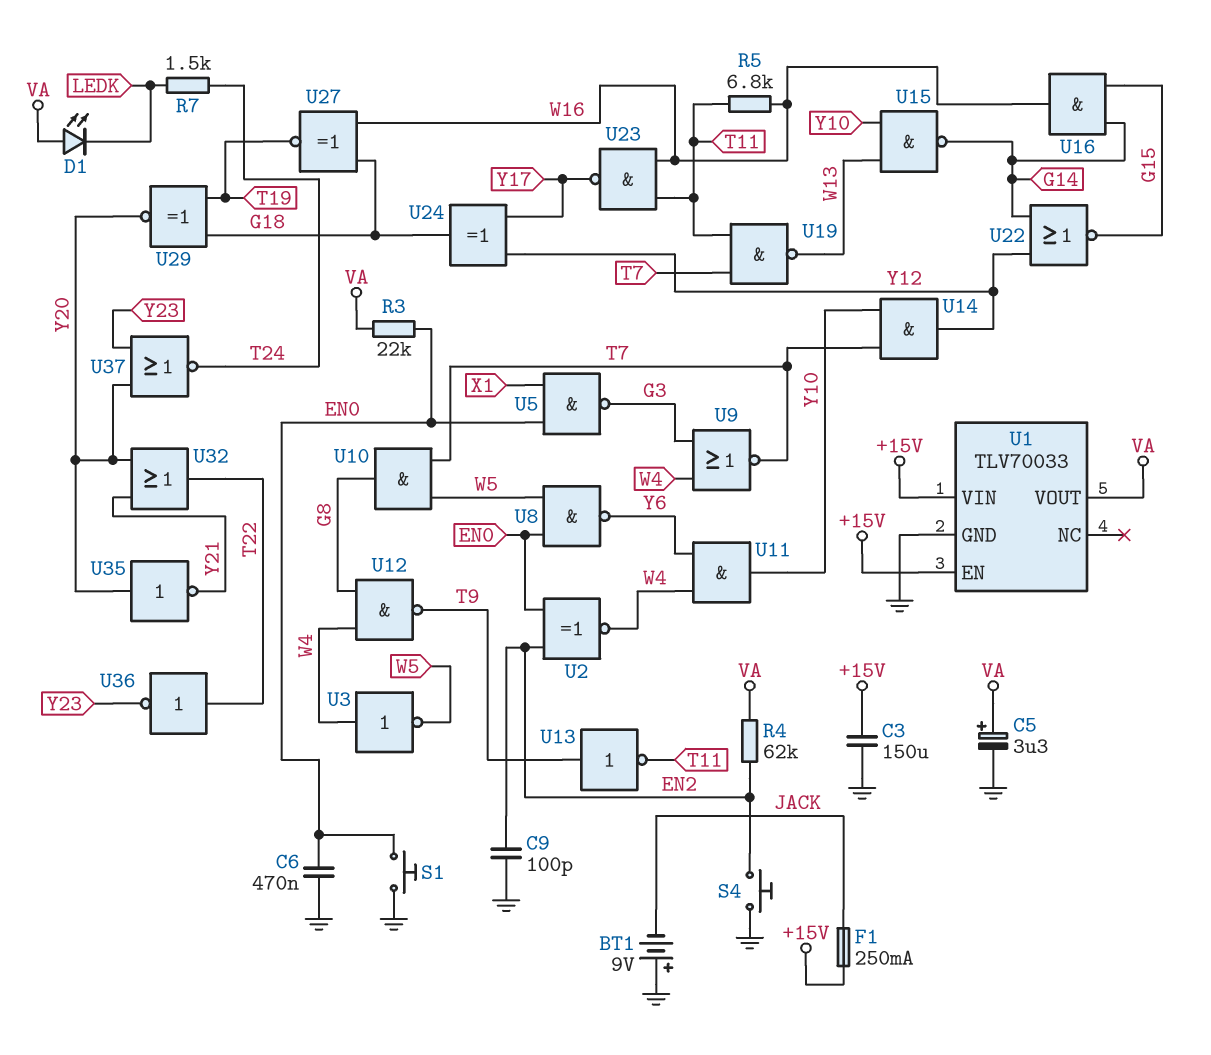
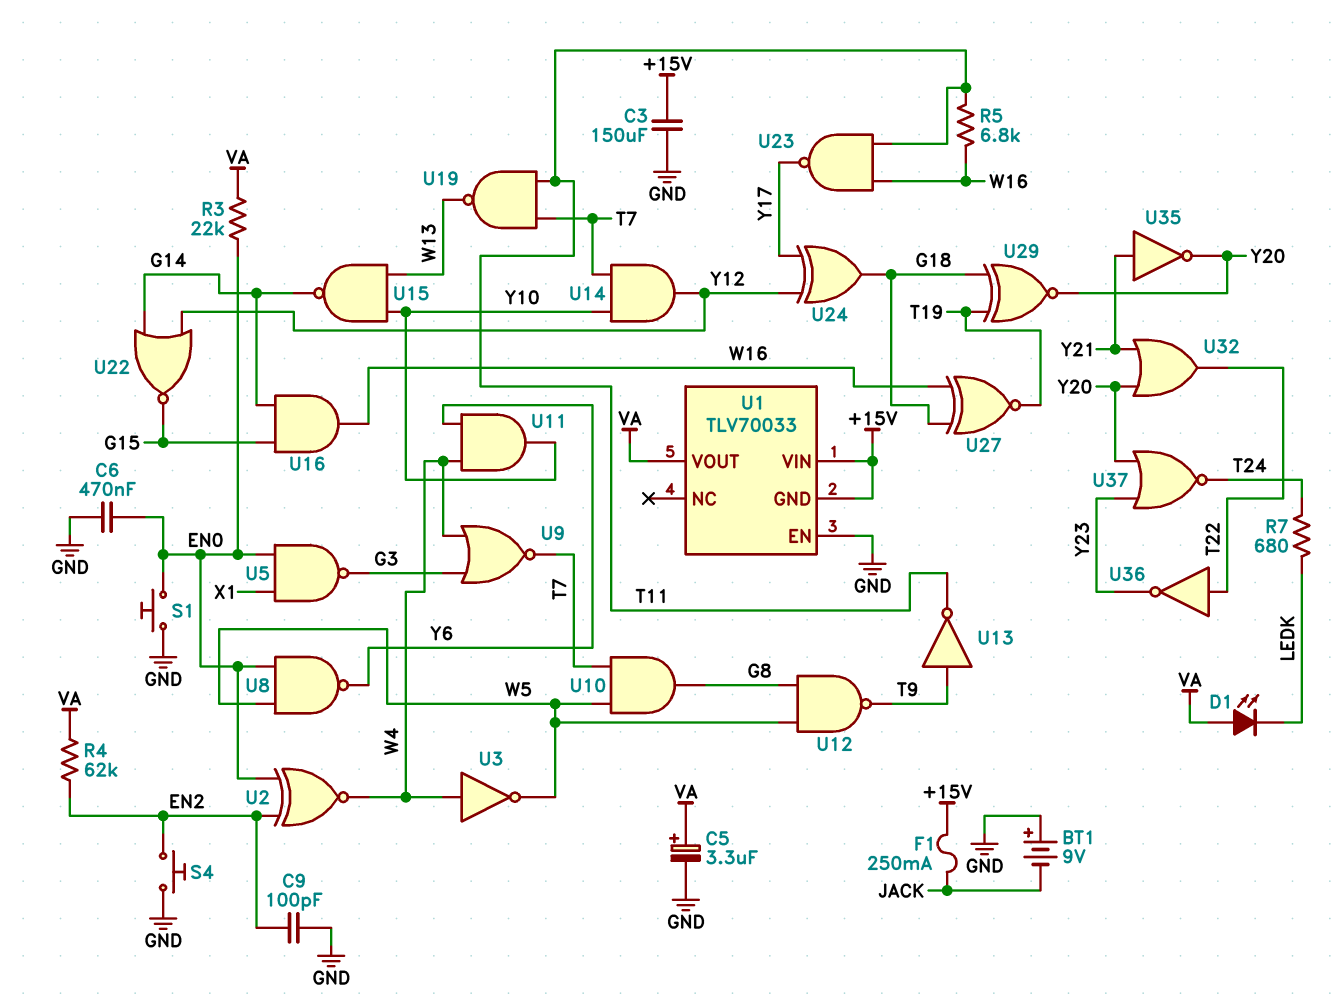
R7: 1.5k (LEDK, T24) -> 680 (LEDK, T24)
U1 pin EN: +15V -> GND
U1 pin GND: GND -> +15V
U12: NAND (in G8, in W4, out T9) -> NAND (in G8, in W5, out T9)
U35: NOT (in Y20, out Y21) -> NOT (in Y21, out Y20)

